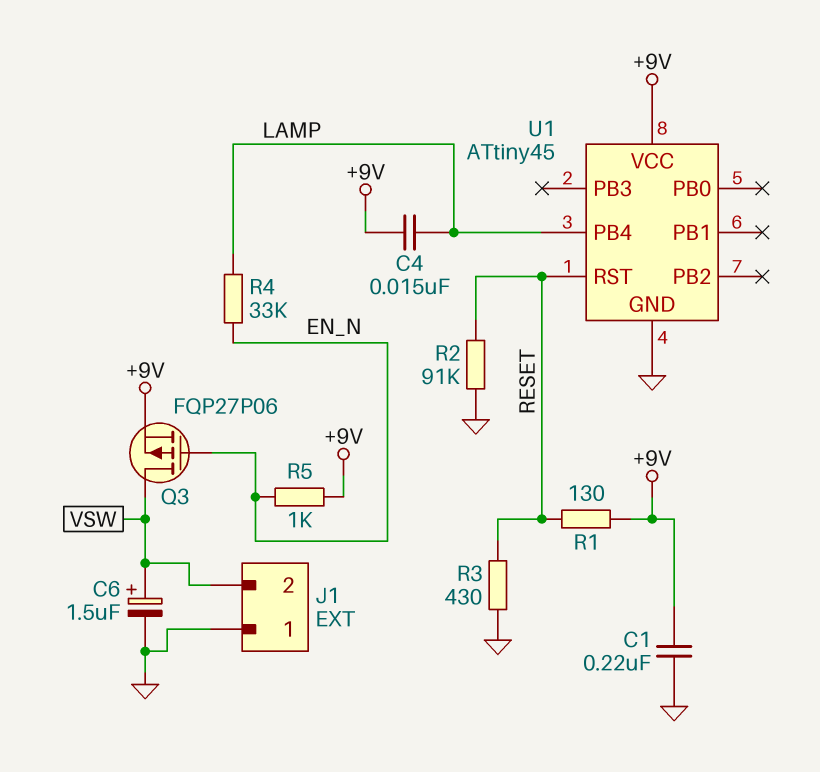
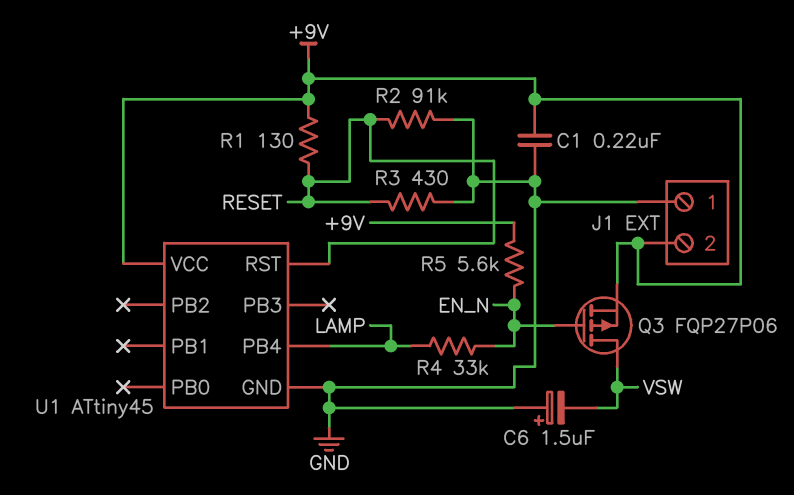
C4: 15nF (+9V, LAMP) -> none
C6: 1.5uF (plus VSW, minus GND) -> 1.5uF (plus GND, minus VSW)
J1 pin 2: VSW -> +9V
R5: 1k (+9V, EN_N) -> 5.6k (+9V, EN_N)

